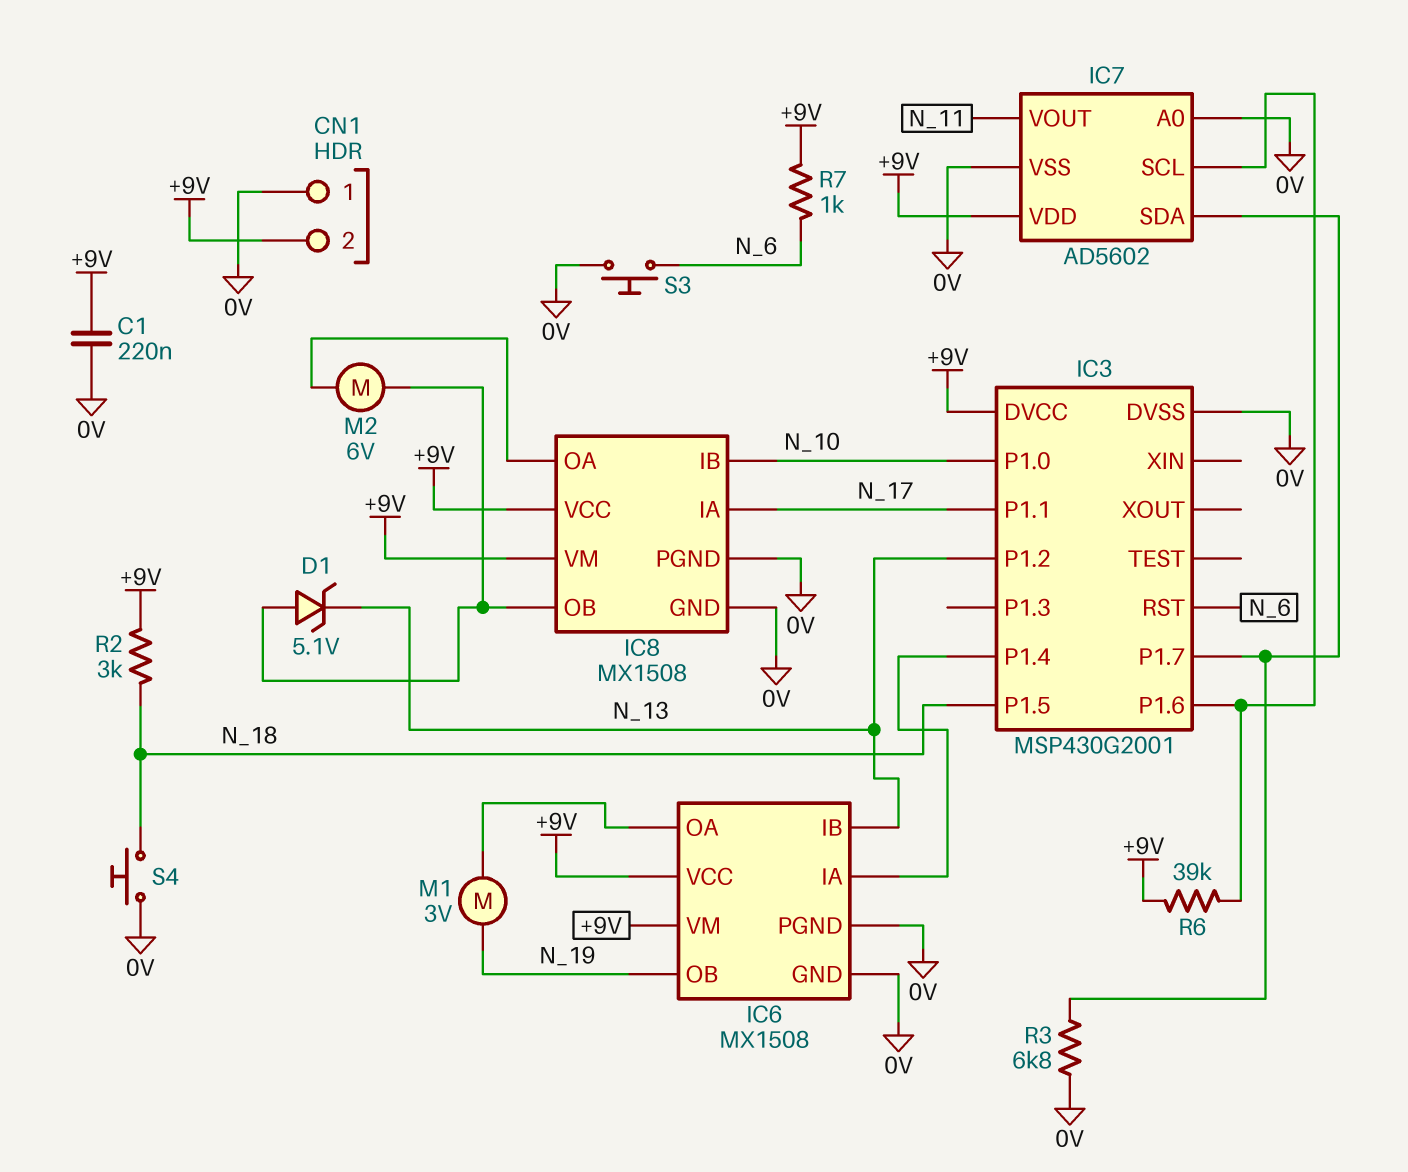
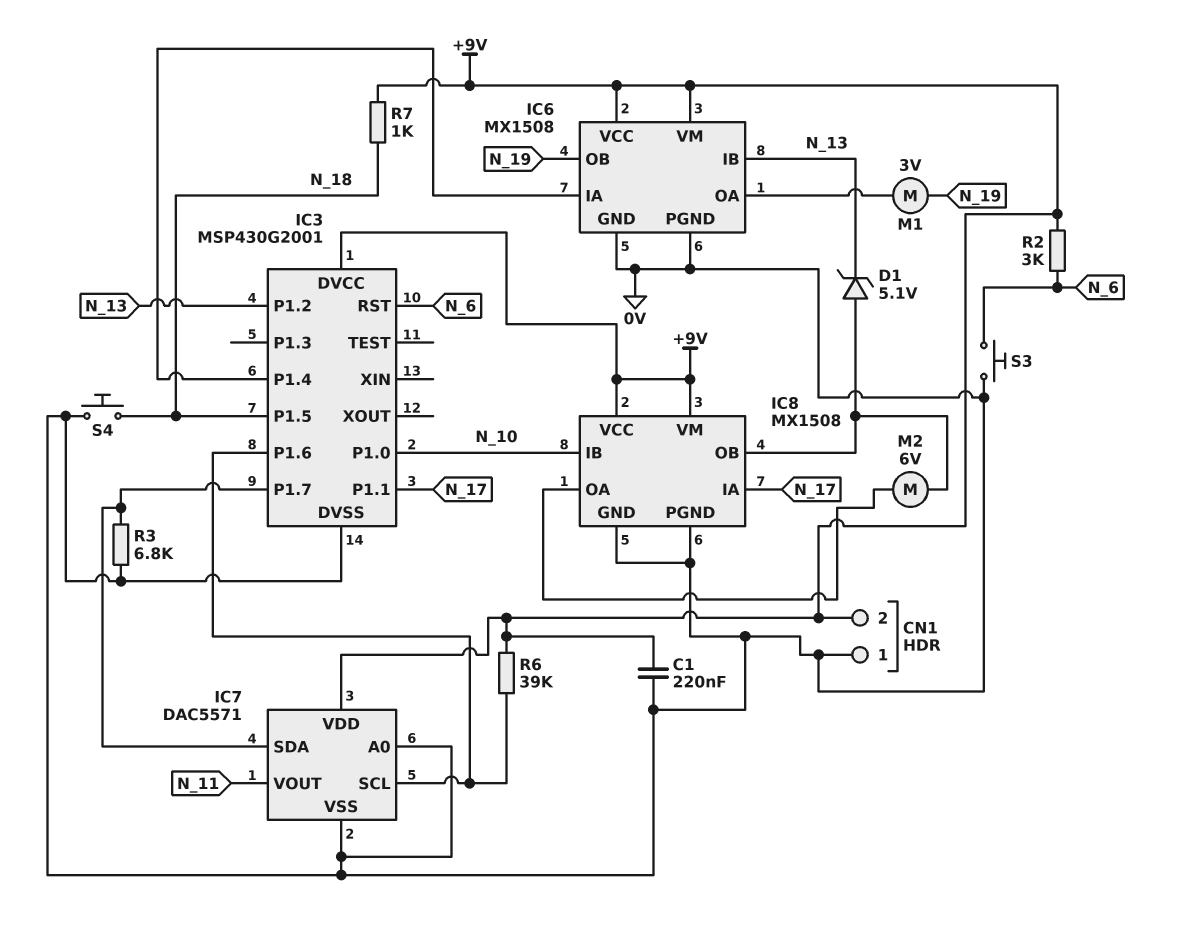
IC7: AD5602 -> DAC5571
R2: 3k (+9V, N_18) -> 3k (+9V, N_6)
R7: 1k (+9V, N_6) -> 1k (+9V, N_18)

